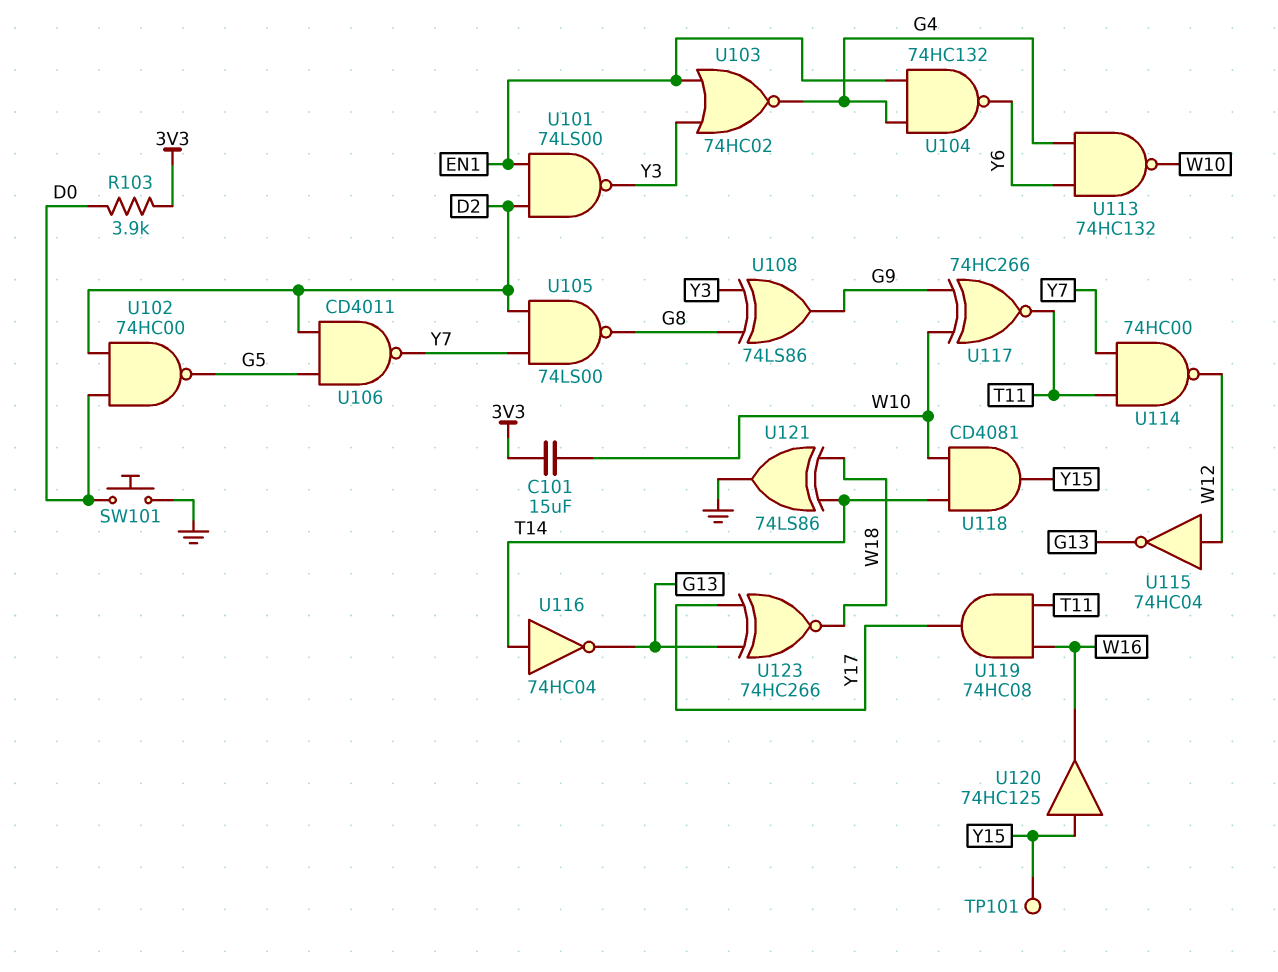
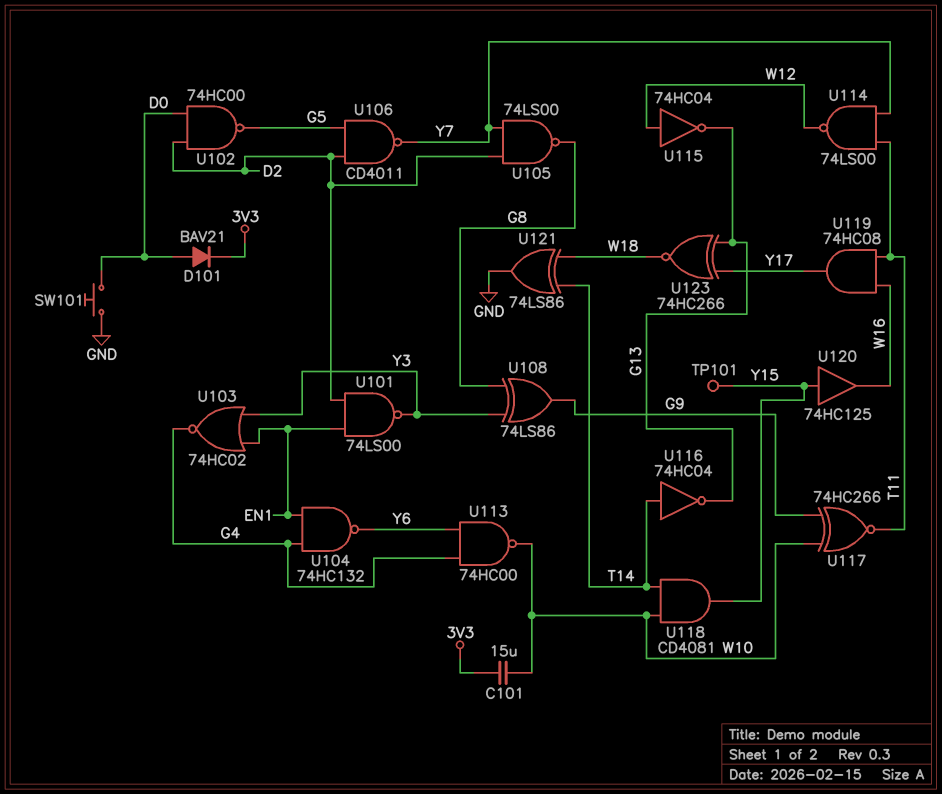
D101: none -> diode BAV21 (A D0, K 3V3)
R103: 3.9k (3V3, D0) -> none
U113: NAND 74HC132 (in G4, in Y6, out W10) -> NAND 74HC00 (in G4, in Y6, out W10)
U114: NAND 74HC00 (in T11, in Y7, out W12) -> NAND 74LS00 (in T11, in Y7, out W12)

